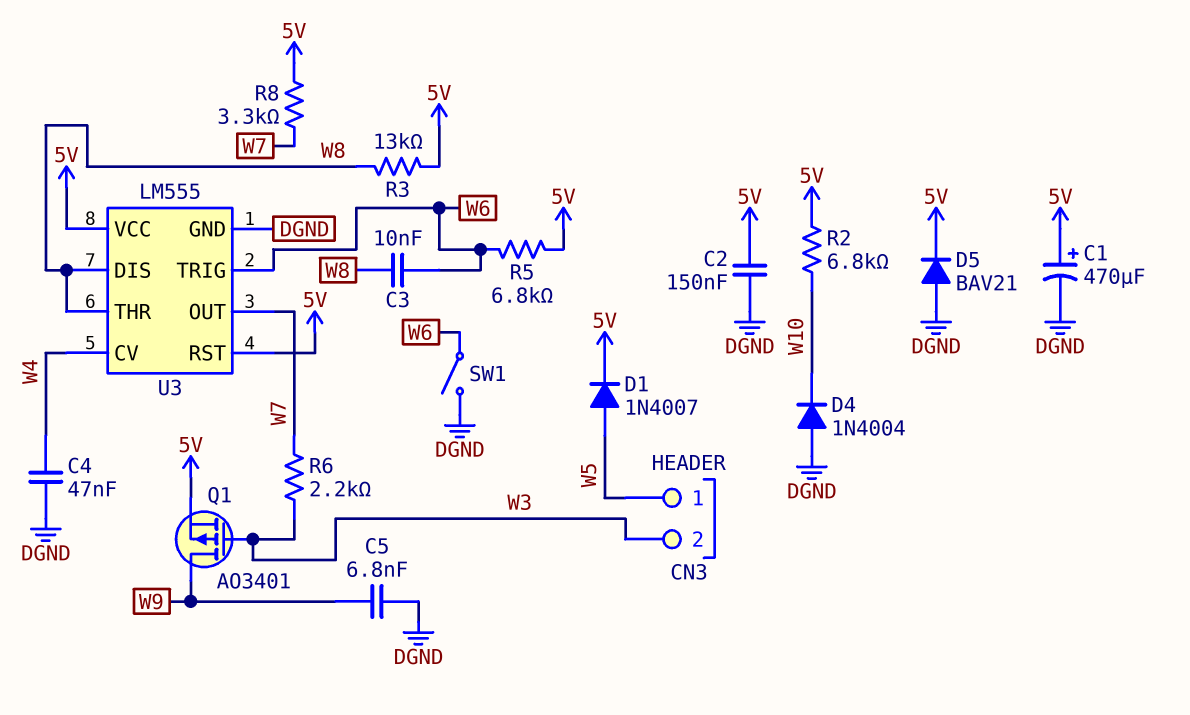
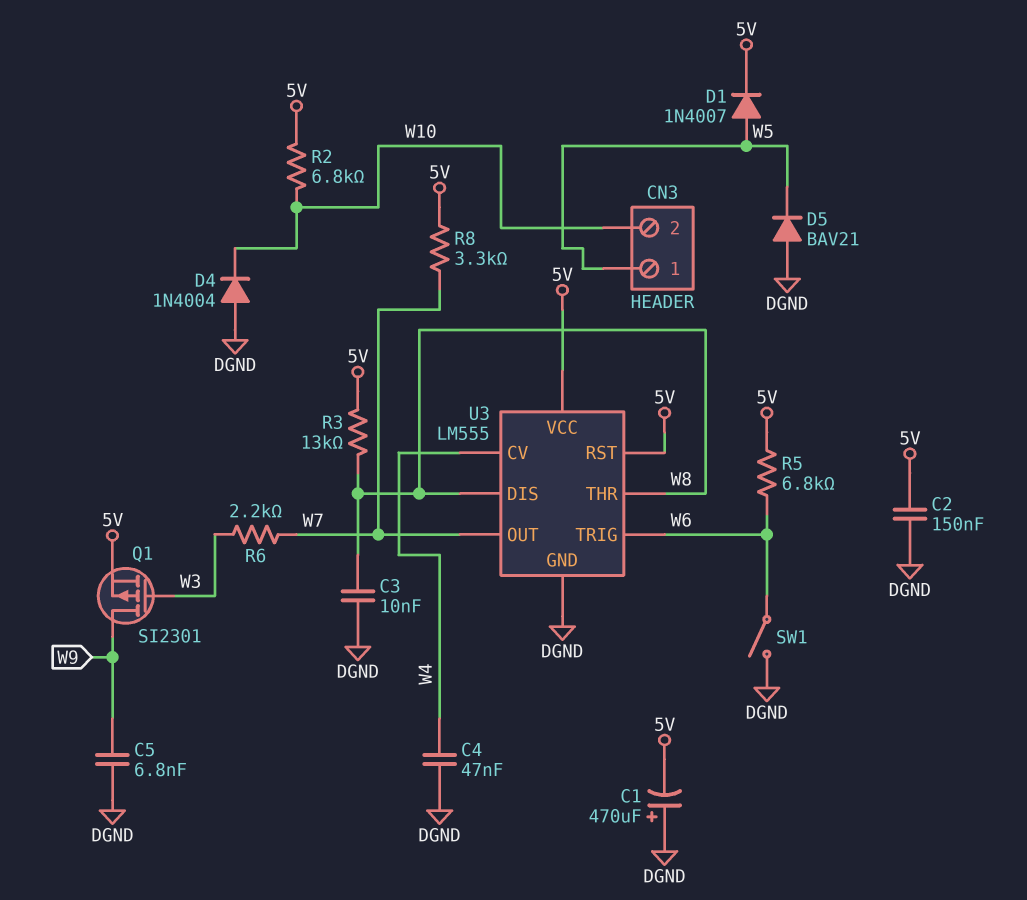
C1: 470uF (plus 5V, minus DGND) -> 470uF (plus DGND, minus 5V)
C3: 10nF (W6, W8) -> 10nF (DGND, W8)
CN3 pin 2: W3 -> W10
D5: diode BAV21 (A DGND, K 5V) -> diode BAV21 (A DGND, K W5)
Q1: PMOS AO3401 (G W3, D W9, S 5V) -> PMOS SI2301 (G W3, D W9, S 5V)

